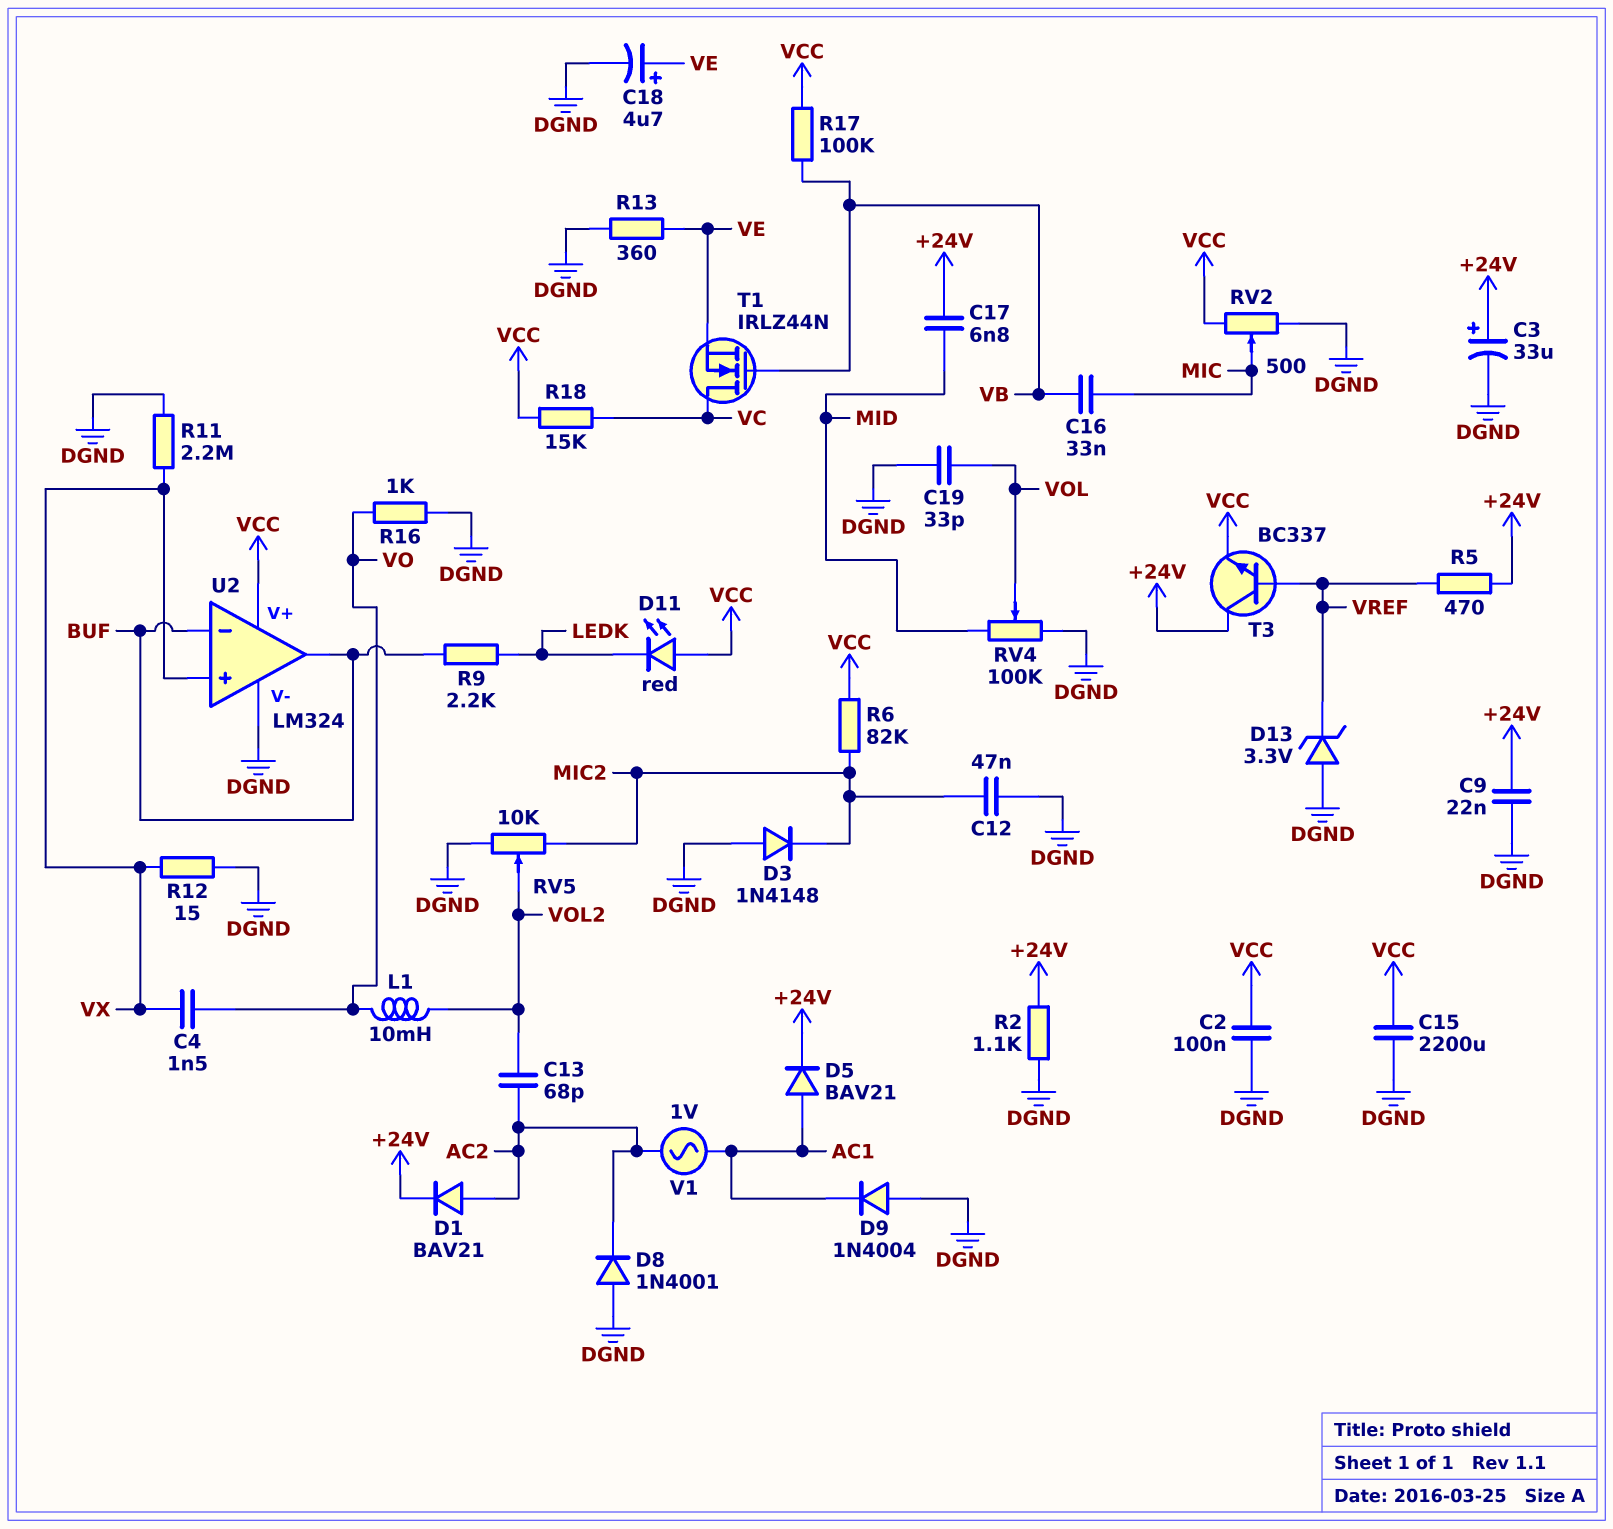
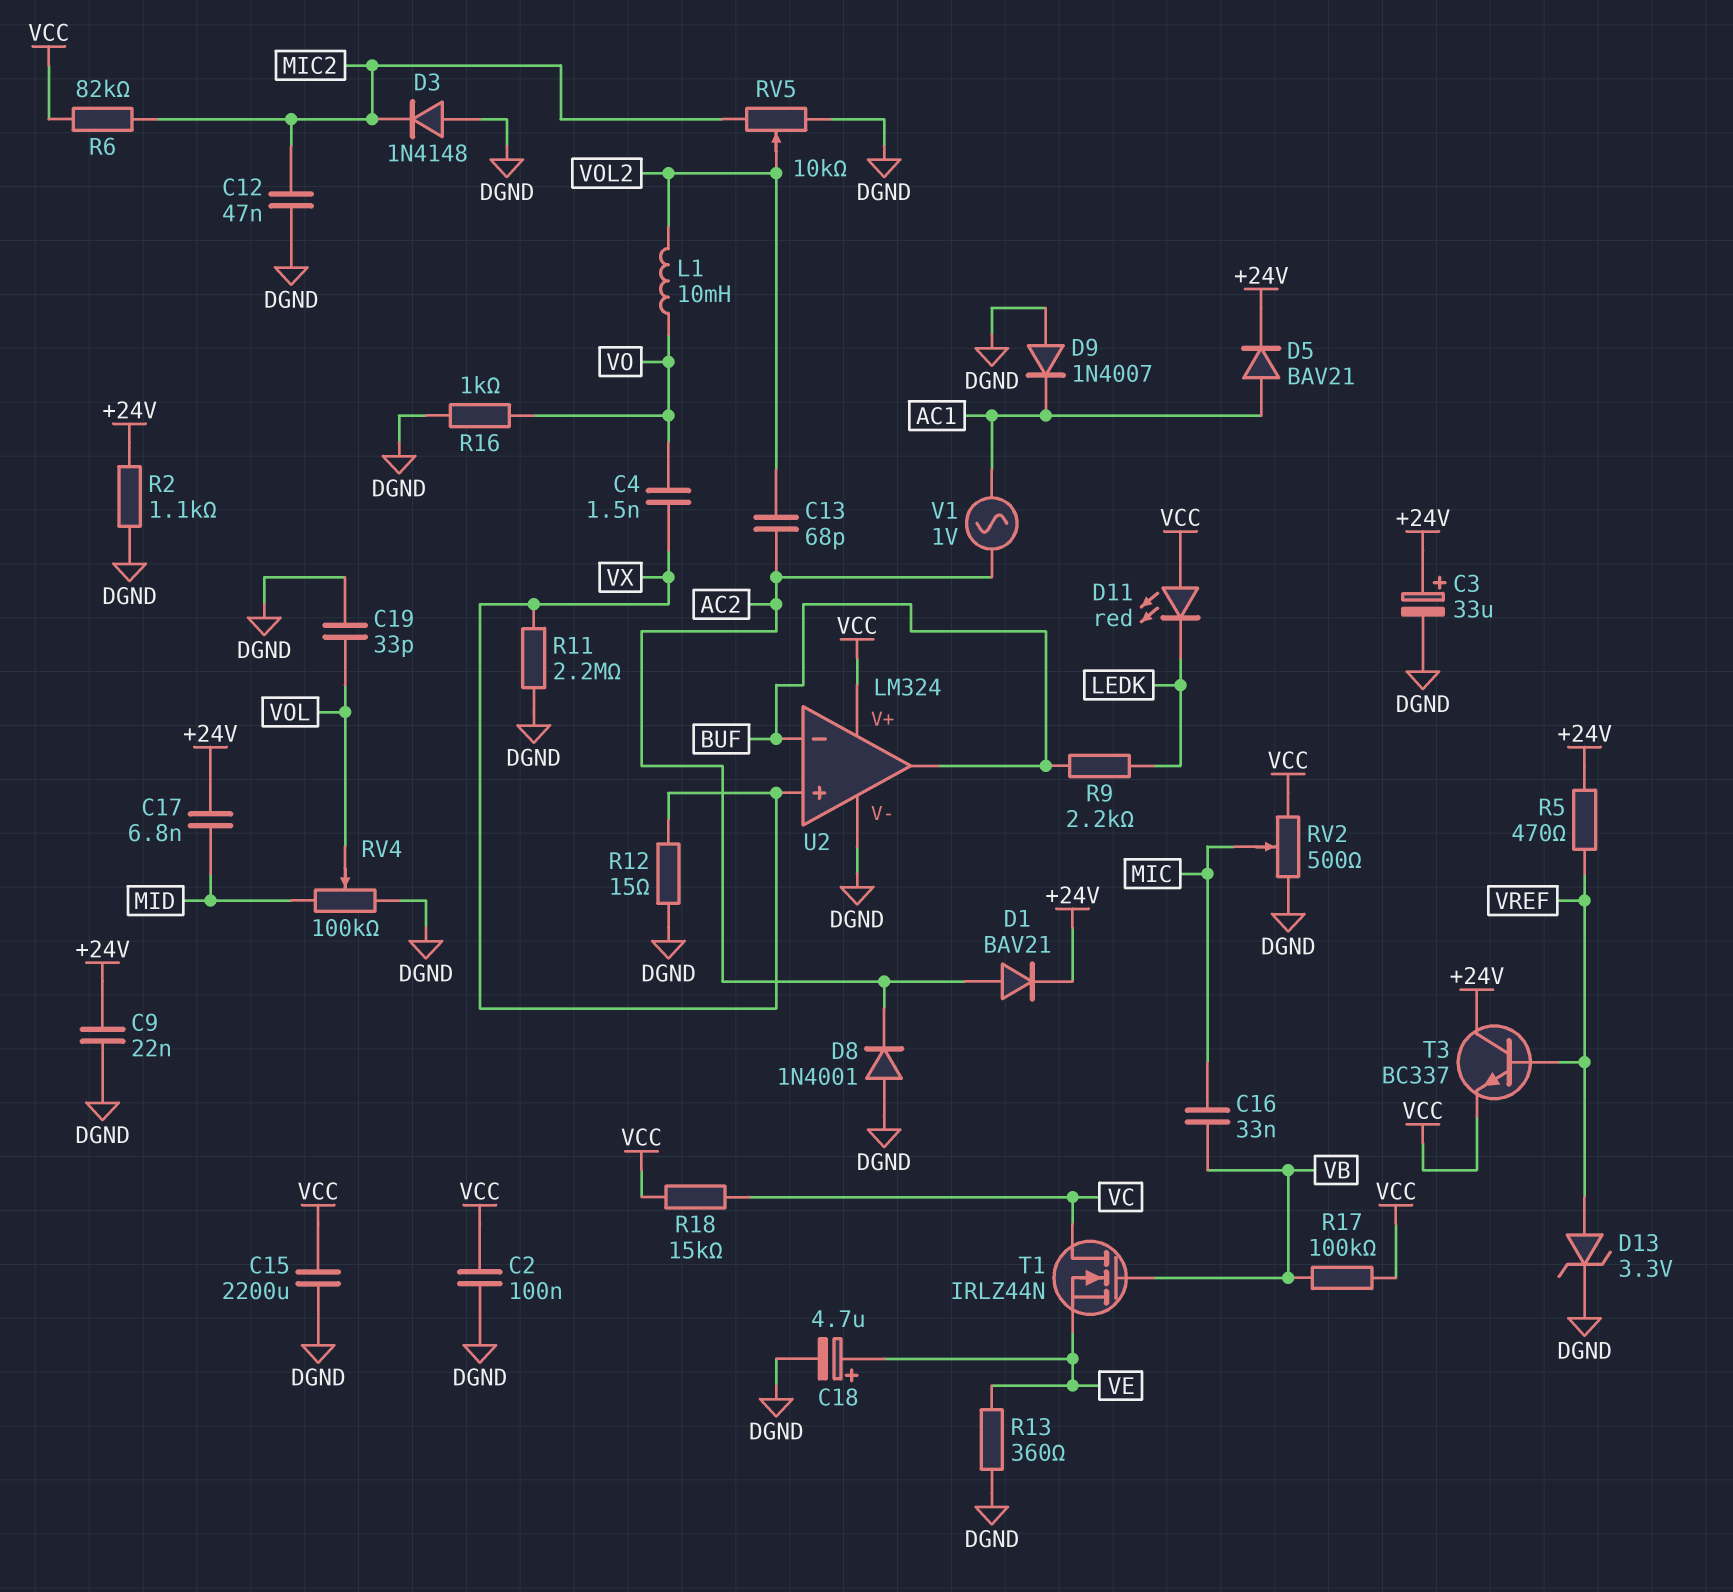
D9: diode 1N4004 (A DGND, K AC1) -> diode 1N4007 (A DGND, K AC1)
D13: zener 3.3V (A DGND, K VREF) -> zener 3.3V (A VREF, K DGND)

